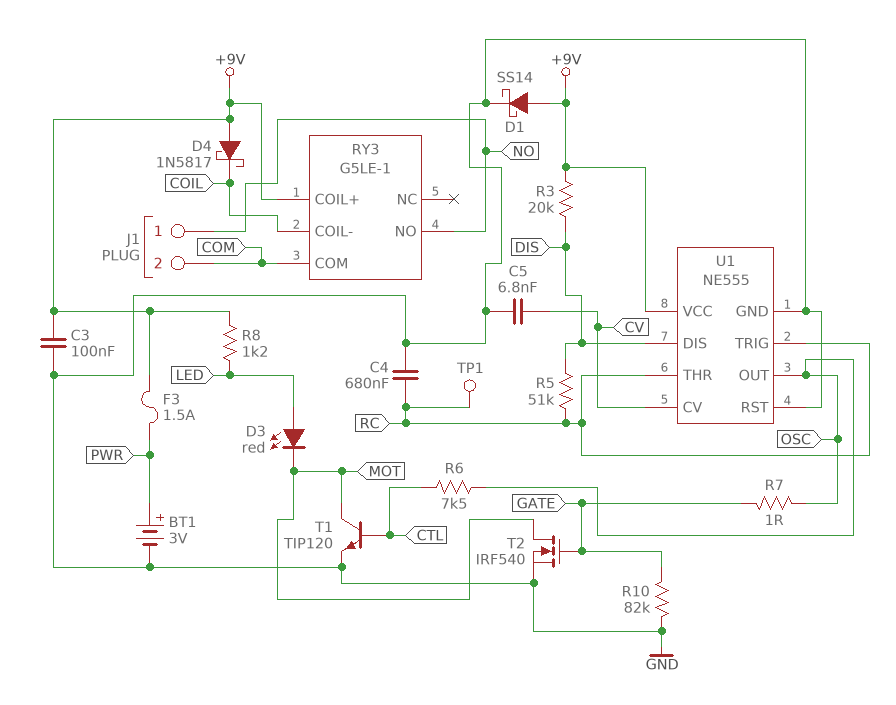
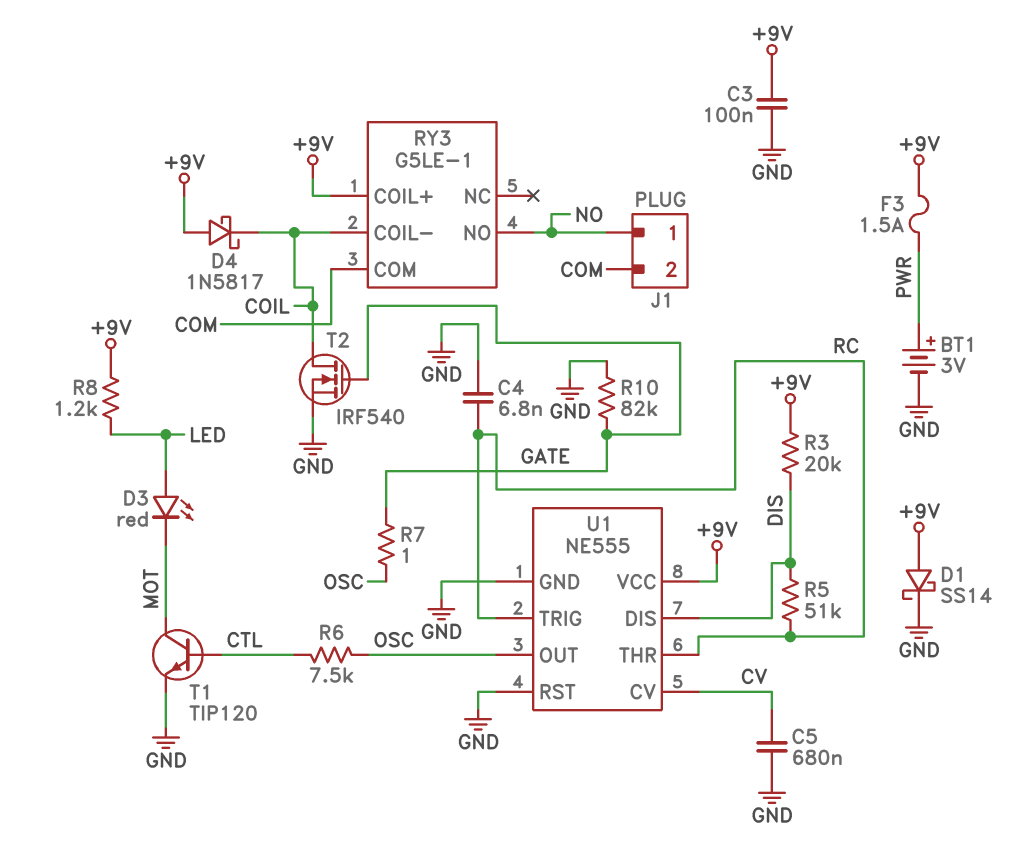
C4: 680nF (GND, RC) -> 6.8nF (GND, RC)
C5: 6.8nF (CV, GND) -> 680nF (CV, GND)
T2: NMOS IRF540 (G GATE, D MOT, S GND) -> NMOS IRF540 (G GATE, D COIL, S GND)
TP1: test point (RC) -> none

